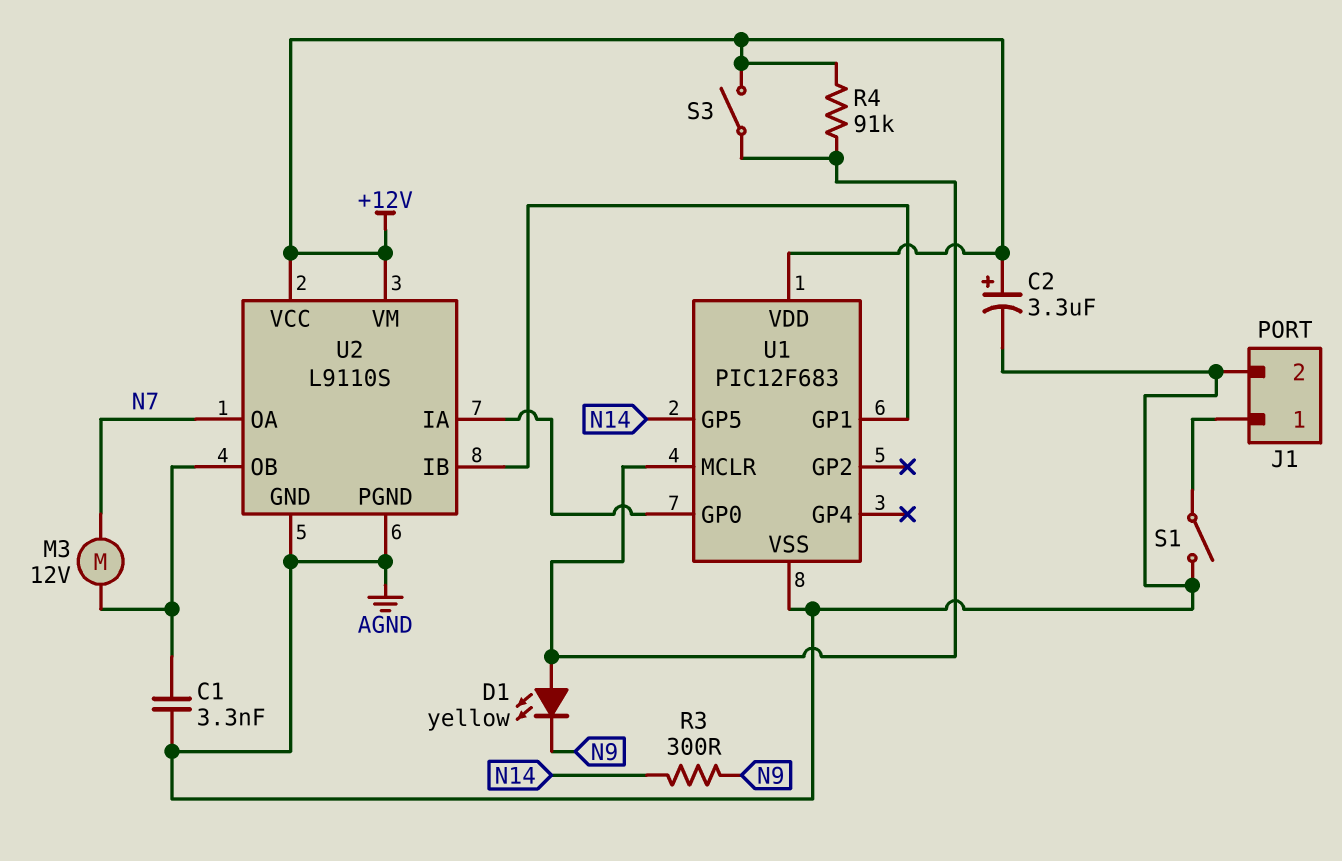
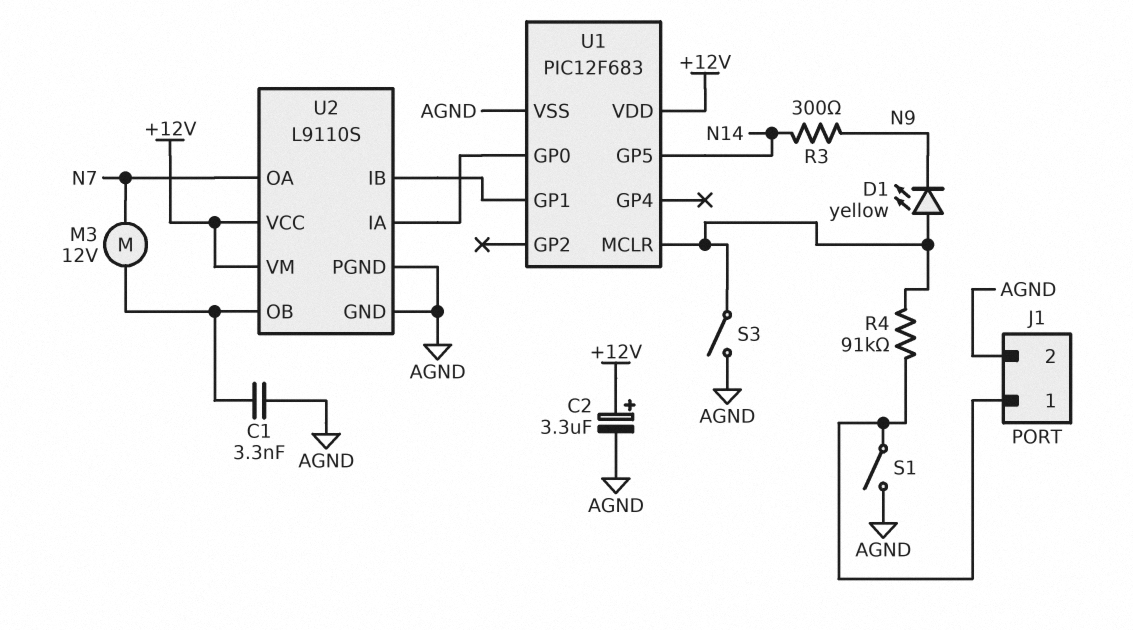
R4: 91k (+12V, U1/MCLR) -> 91k (J1/1, U1/MCLR)
S3: switch (+12V, U1/MCLR) -> switch (AGND, U1/MCLR)

